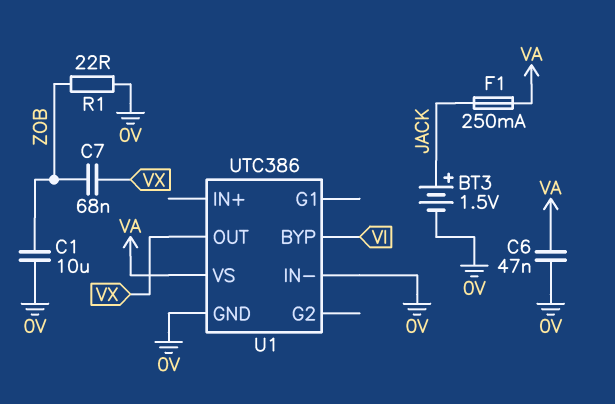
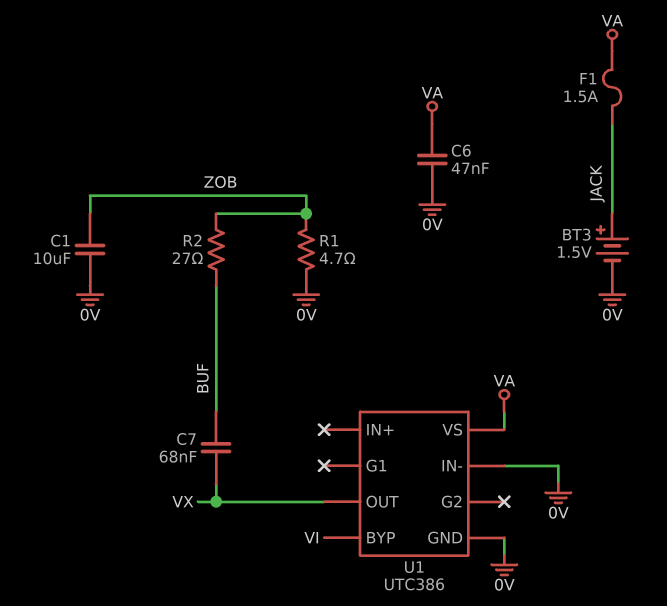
C7: 68nF (VX, ZOB) -> 68nF (BUF, VX)
F1: 250mA (JACK, VA) -> 1.5A (JACK, VA)
R1: 22 (0V, ZOB) -> 4.7 (0V, ZOB)
R2: none -> 27 (BUF, ZOB)

